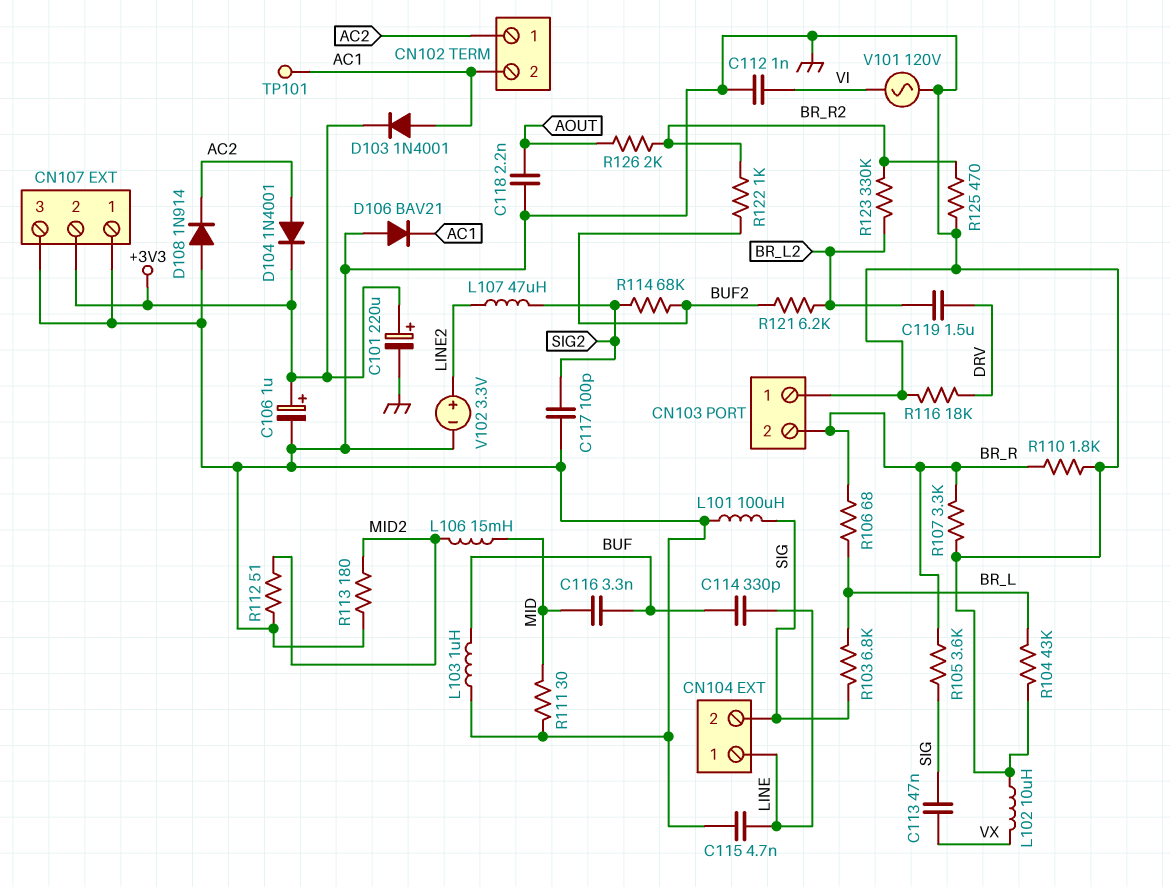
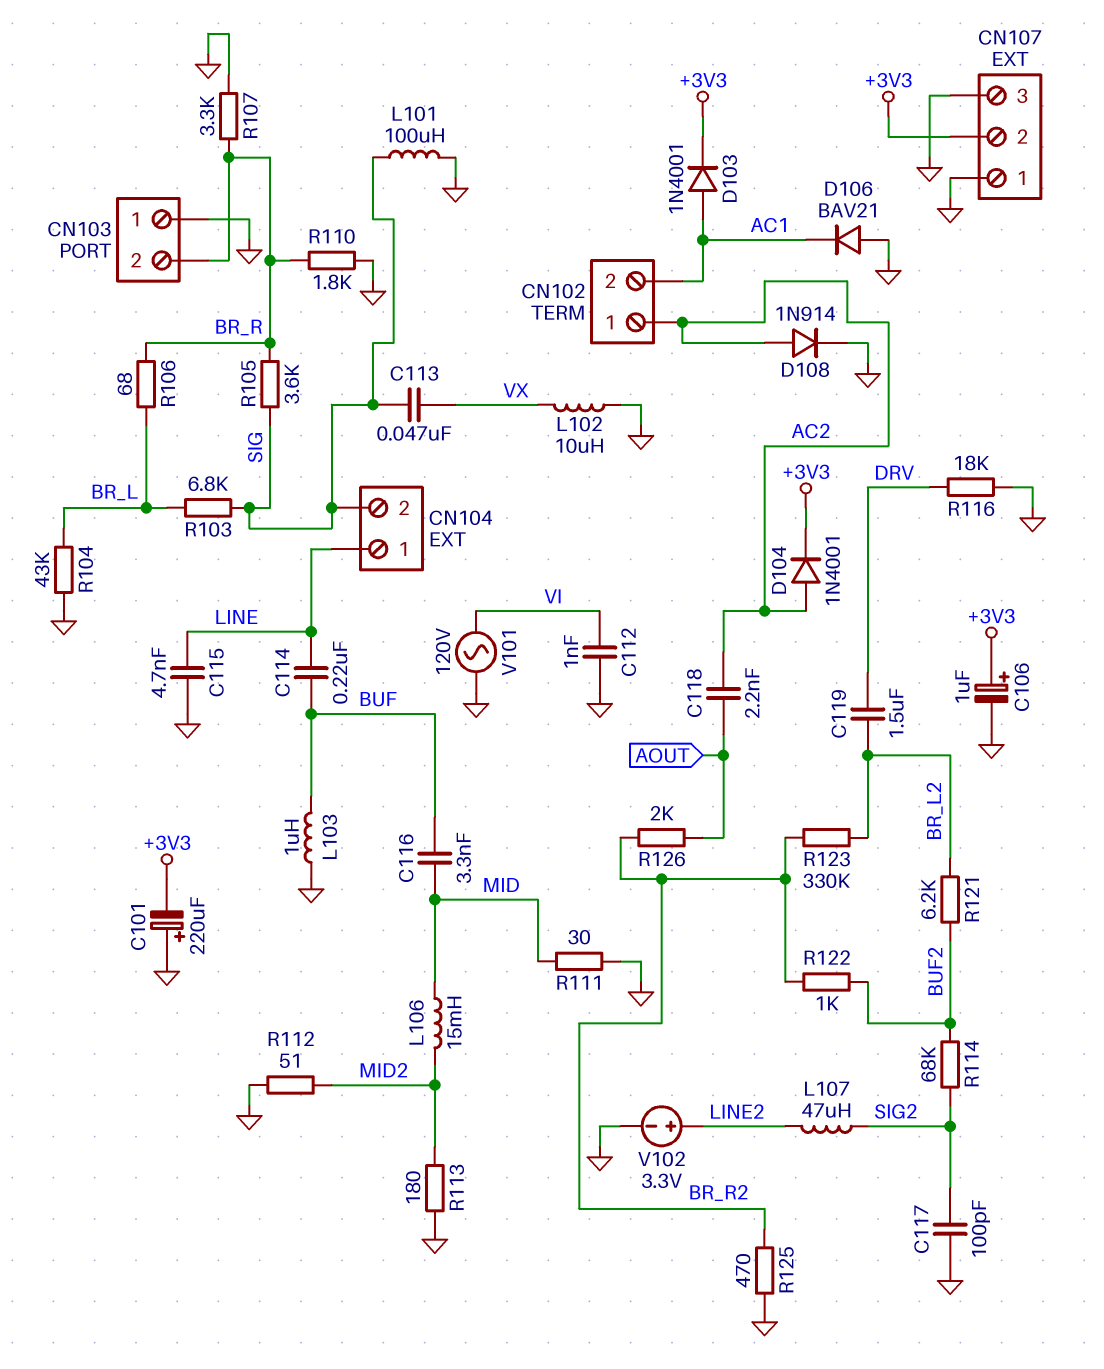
C101: 220uF (plus +3V3, minus GND) -> 220uF (plus GND, minus +3V3)
C114: 330pF (BUF, LINE) -> 220nF (BUF, LINE)
C118: 2.2nF (AOUT, GND) -> 2.2nF (AC2, AOUT)
D108: diode 1N914 (A GND, K AC2) -> diode 1N914 (A AC2, K GND)
TP101: test point (AC1) -> none

